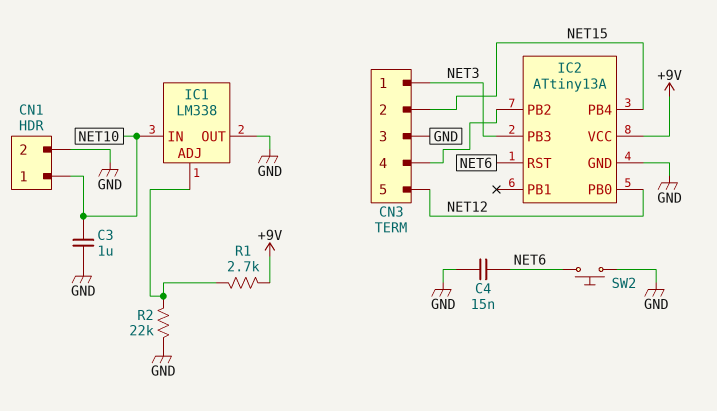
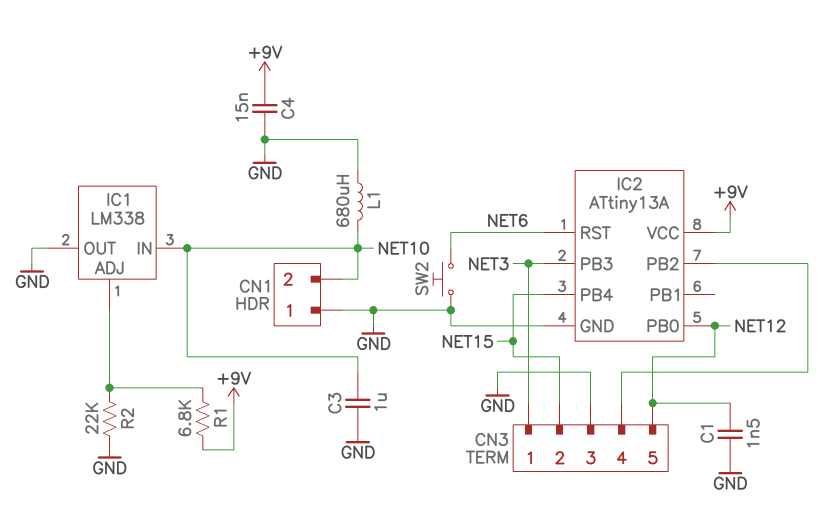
C1: none -> 1.5nF (GND, NET12)
C4: 15nF (GND, NET6) -> 15nF (+9V, GND)
CN1 pin 1: NET10 -> GND
CN1 pin 2: GND -> NET10
L1: none -> 680uH (GND, NET10)
R1: 2.7k (+9V, IC1/ADJ) -> 6.8k (+9V, IC1/ADJ)

